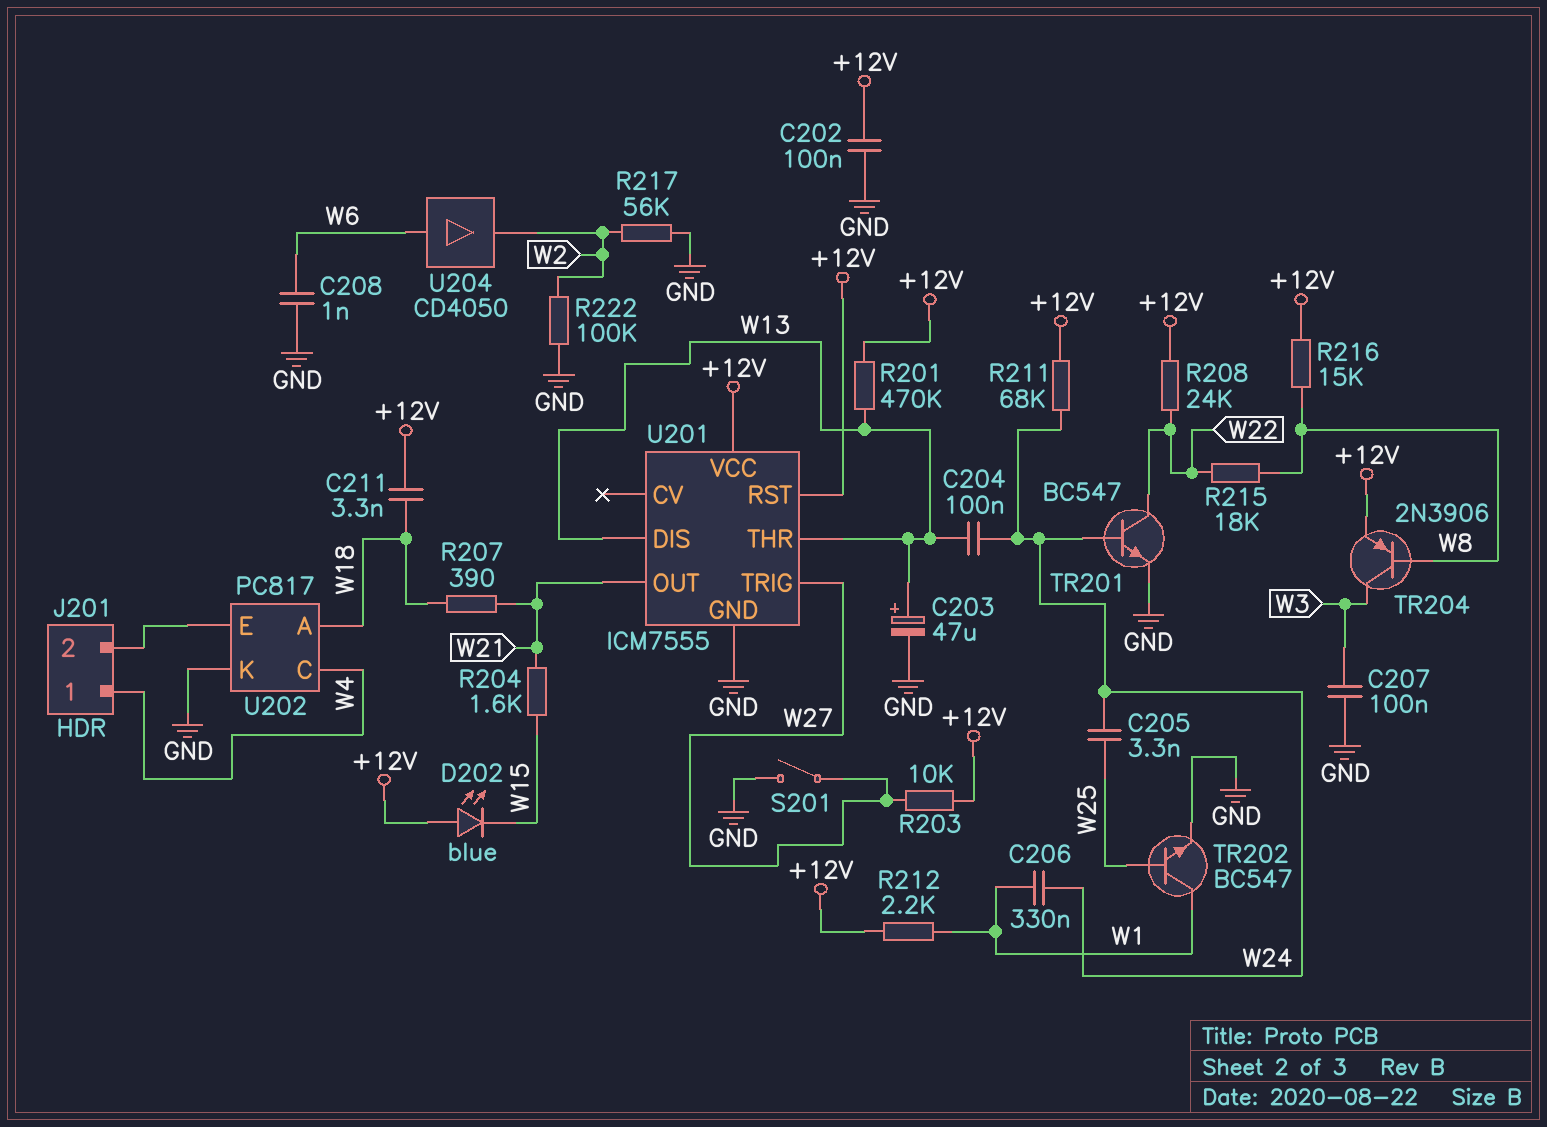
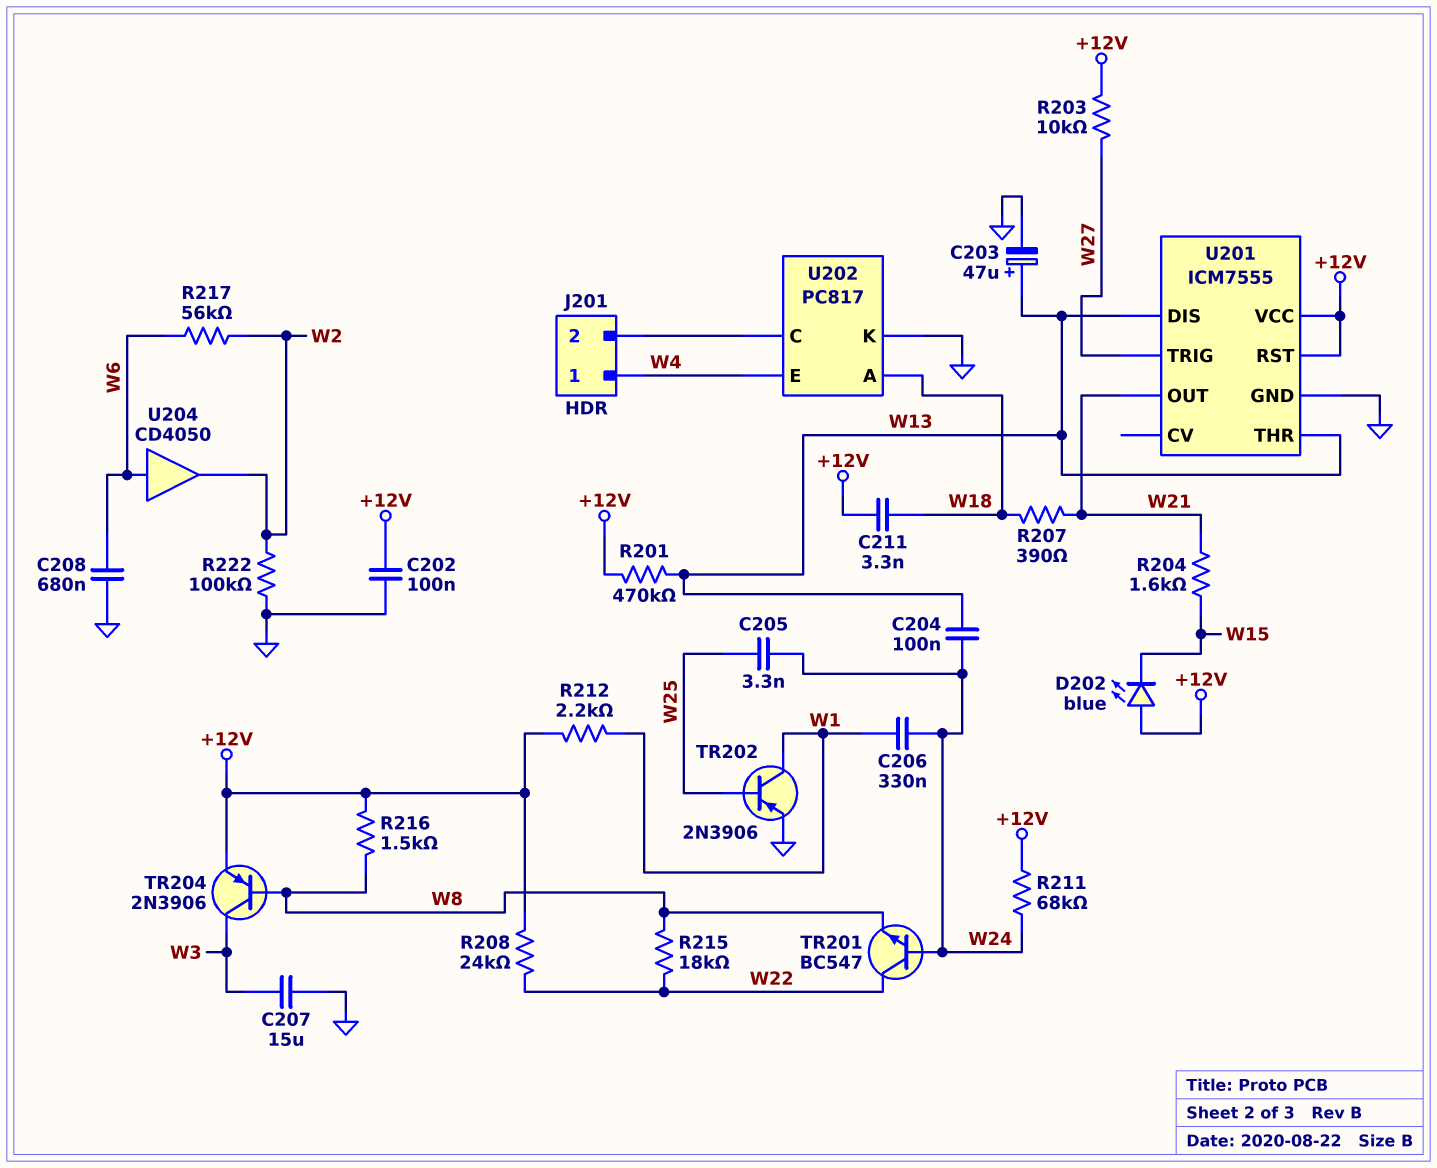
C207: 100nF (GND, W3) -> 15uF (GND, W3)
C208: 1nF (GND, W6) -> 680nF (GND, W6)
R216: 15k (+12V, W8) -> 1.5k (+12V, W8)
R217: 56k (GND, W2) -> 56k (W2, W6)
S201: switch (GND, W27) -> none
TR201: NPN BC547 (B W24, C W22, E GND) -> NPN BC547 (B W24, C W22, E W8)
TR202: NPN BC547 (B W25, C W1, E GND) -> PNP 2N3906 (B W25, C W1, E GND)
U202 pin C: W4 -> J201/2
U202 pin E: J201/2 -> W4

